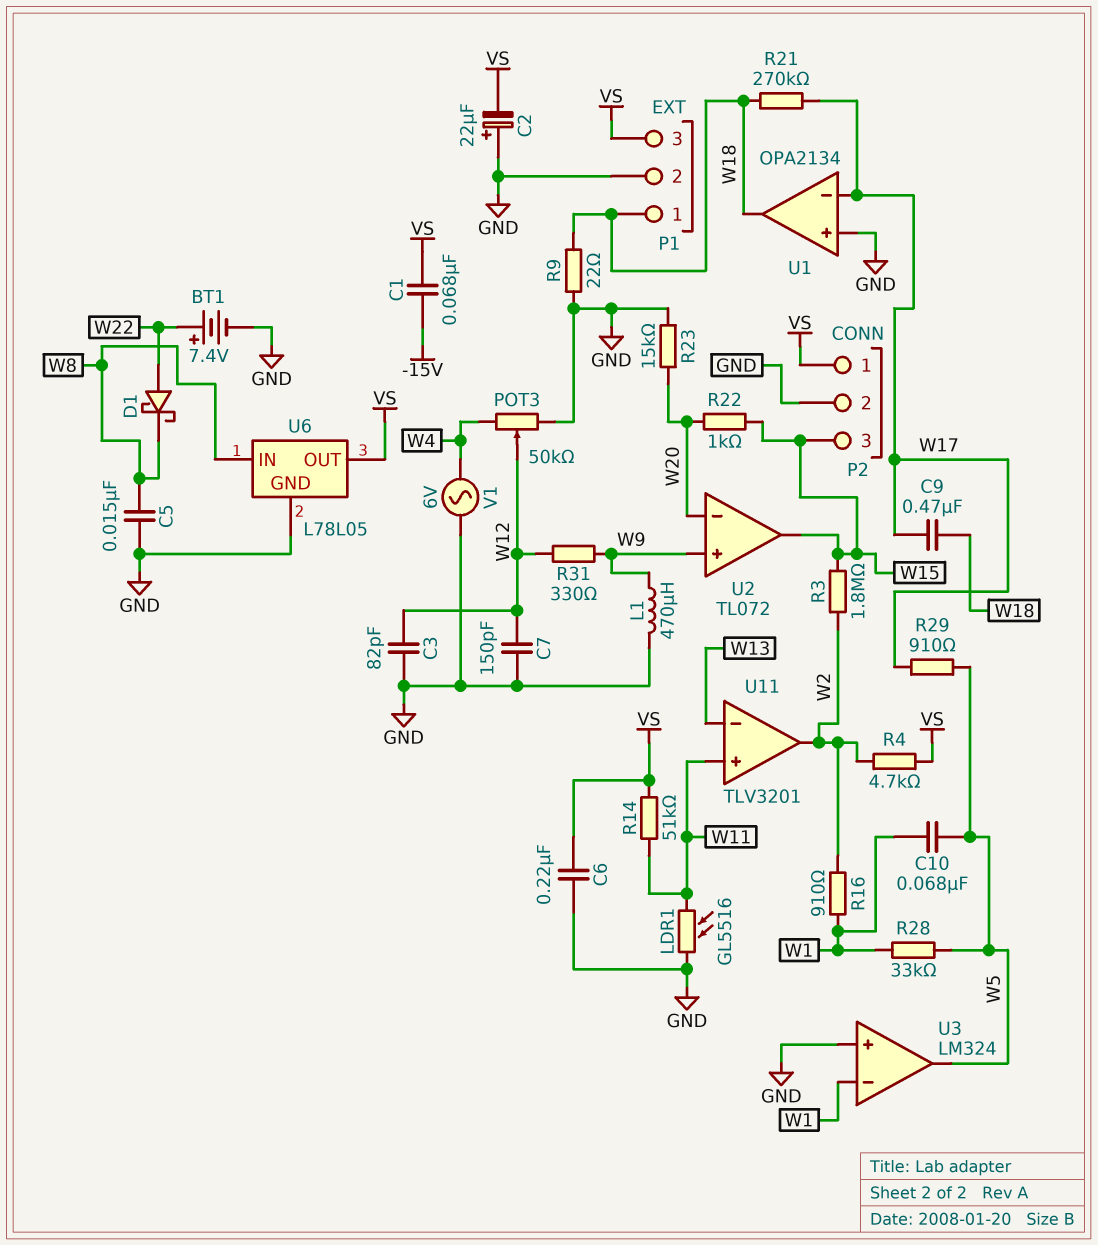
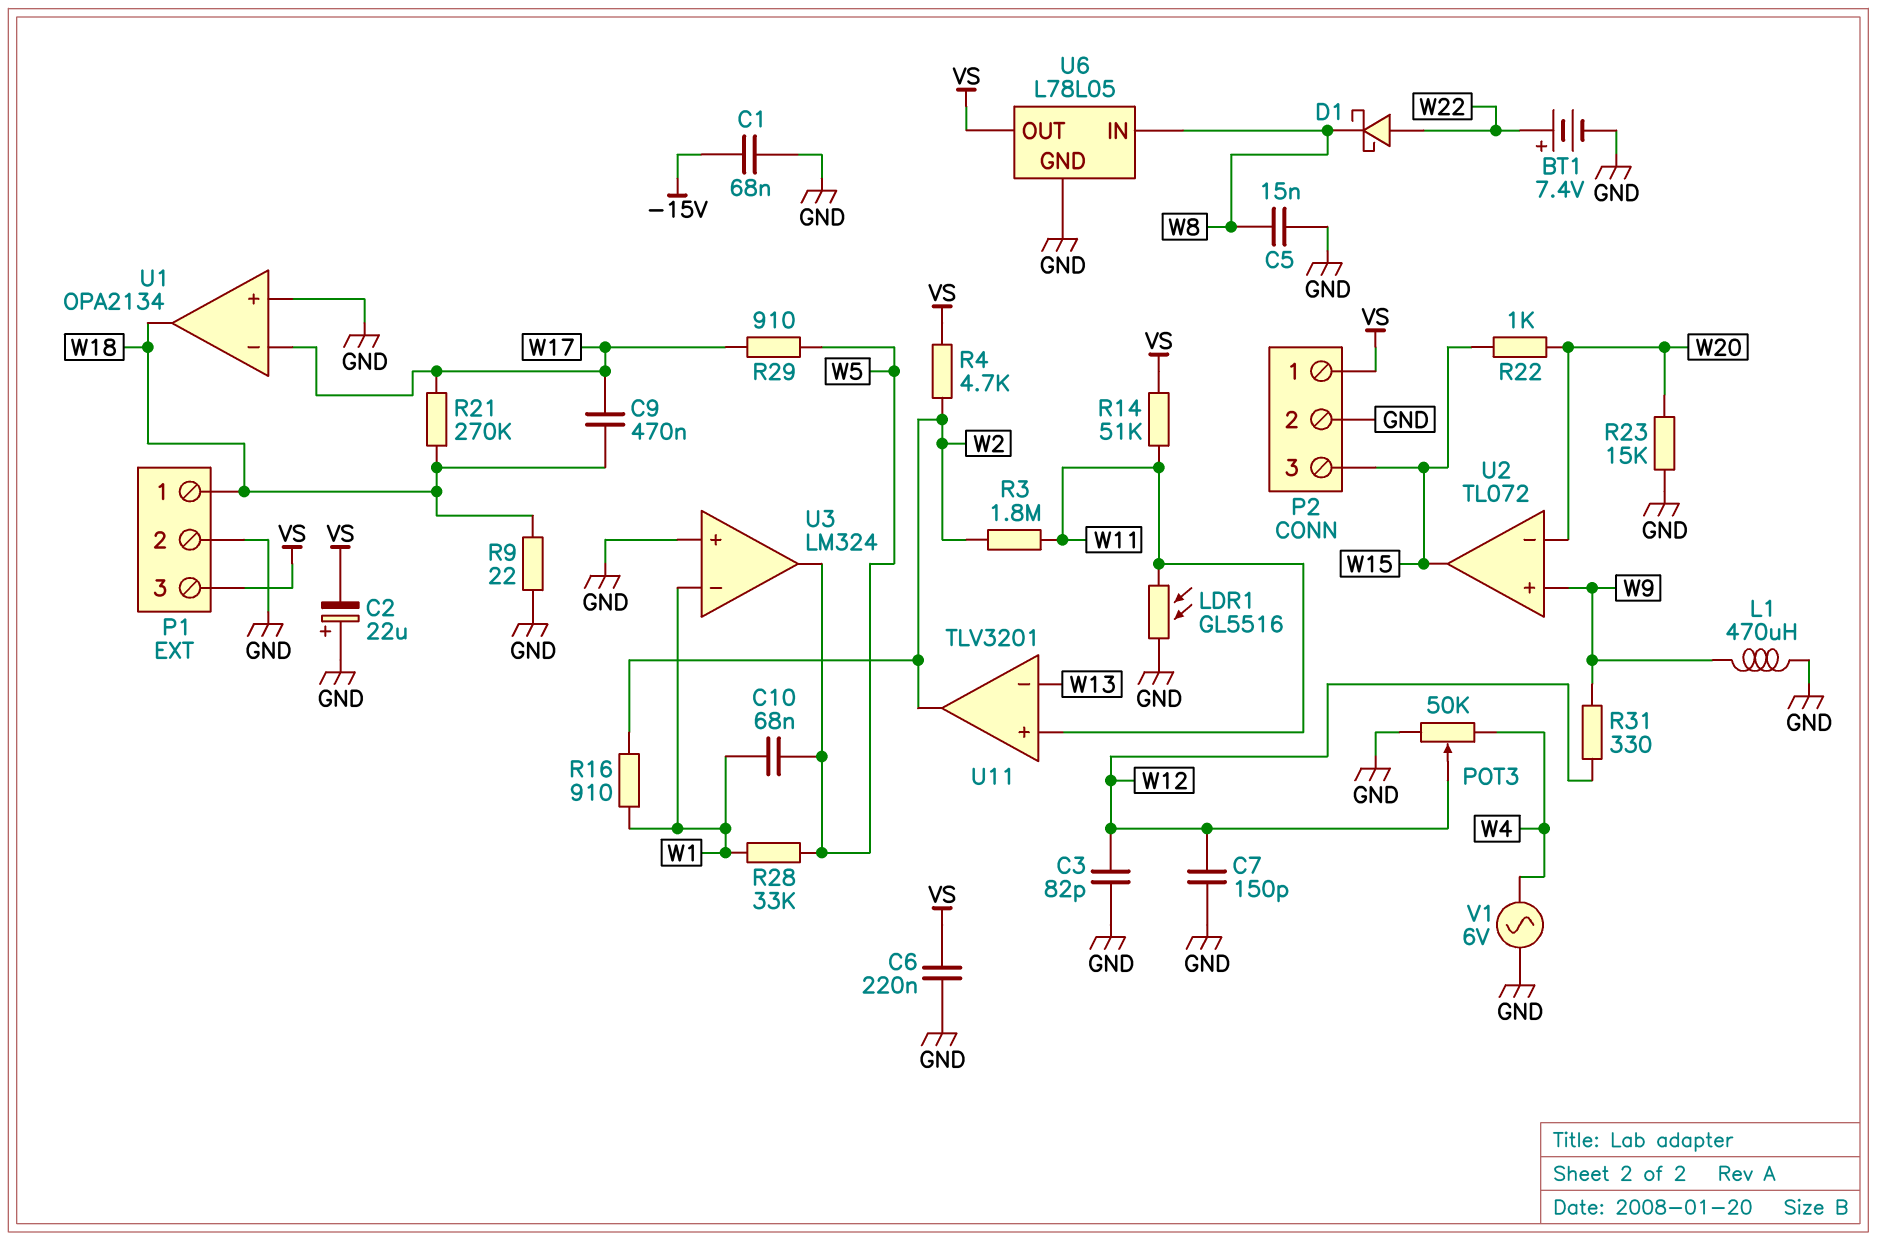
C1: 68nF (-15V, VS) -> 68nF (-15V, GND)
R3: 1.8M (W2, W15) -> 1.8M (W2, W11)

